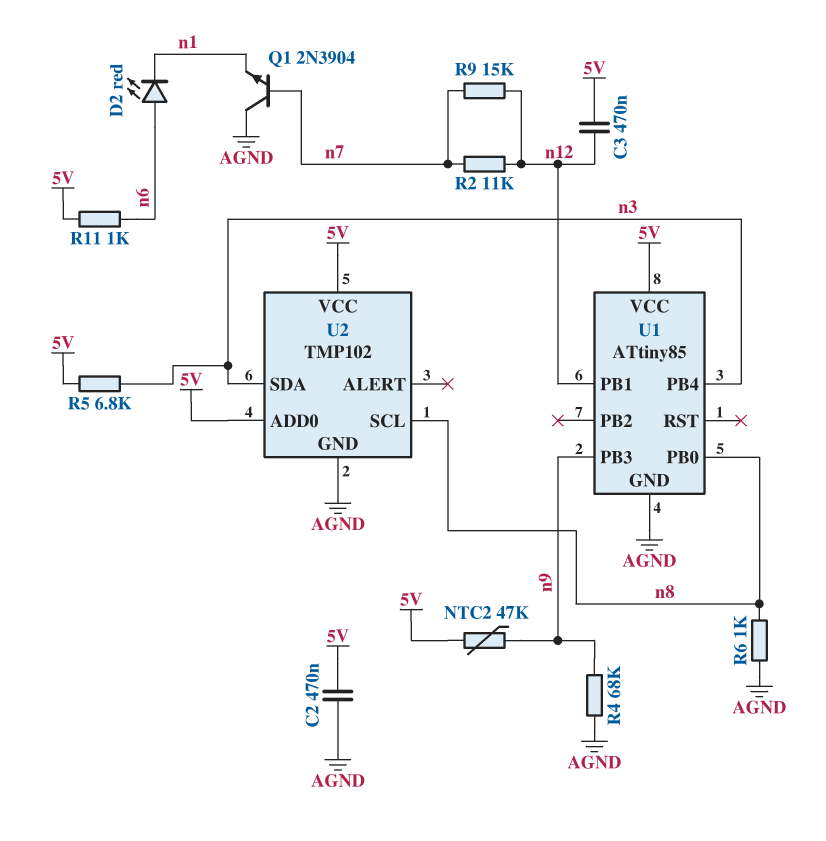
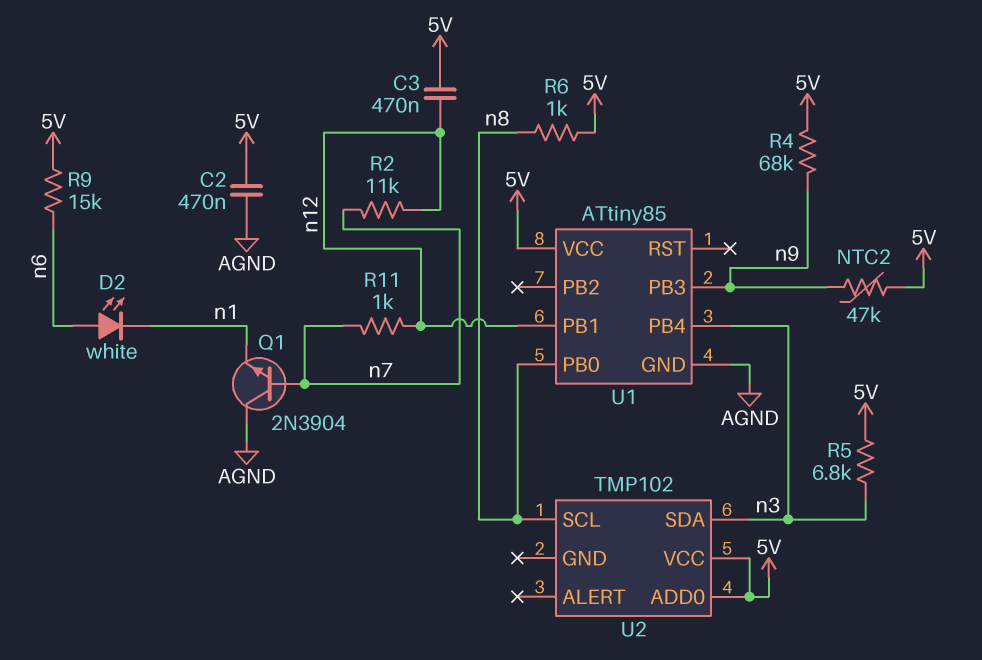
D2: LED red (A n6, K n1) -> LED white (A n6, K n1)
R4: 68k (AGND, n9) -> 68k (5V, n9)
R6: 1k (AGND, n8) -> 1k (5V, n8)
R9: 15k (n7, n12) -> 15k (5V, n6)
R11: 1k (5V, n6) -> 1k (n7, n12)
U2 pin GND: AGND -> none

